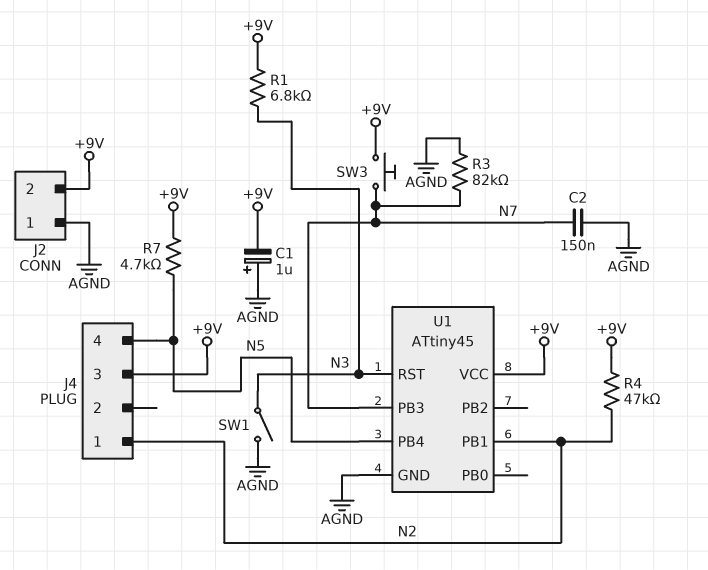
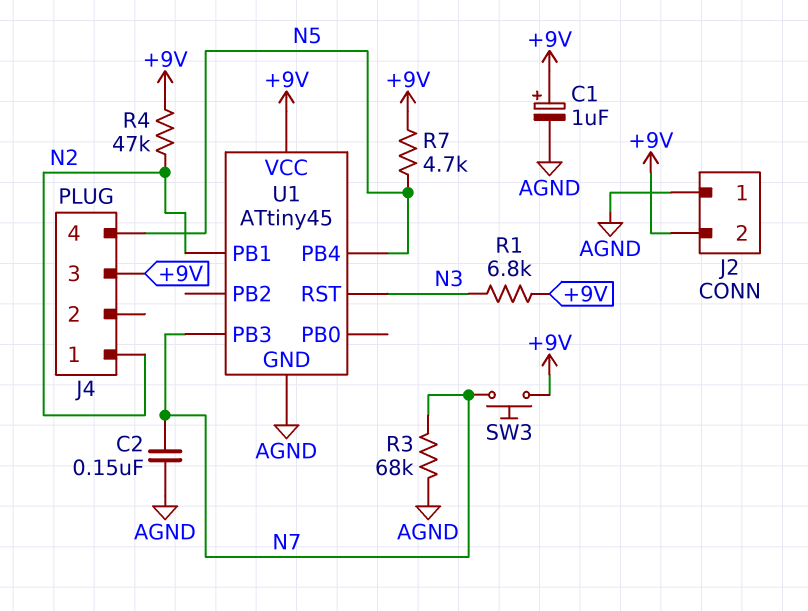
C1: 1uF (plus AGND, minus +9V) -> 1uF (plus +9V, minus AGND)
R3: 82k (AGND, N7) -> 68k (AGND, N7)
SW1: switch (AGND, N3) -> none

